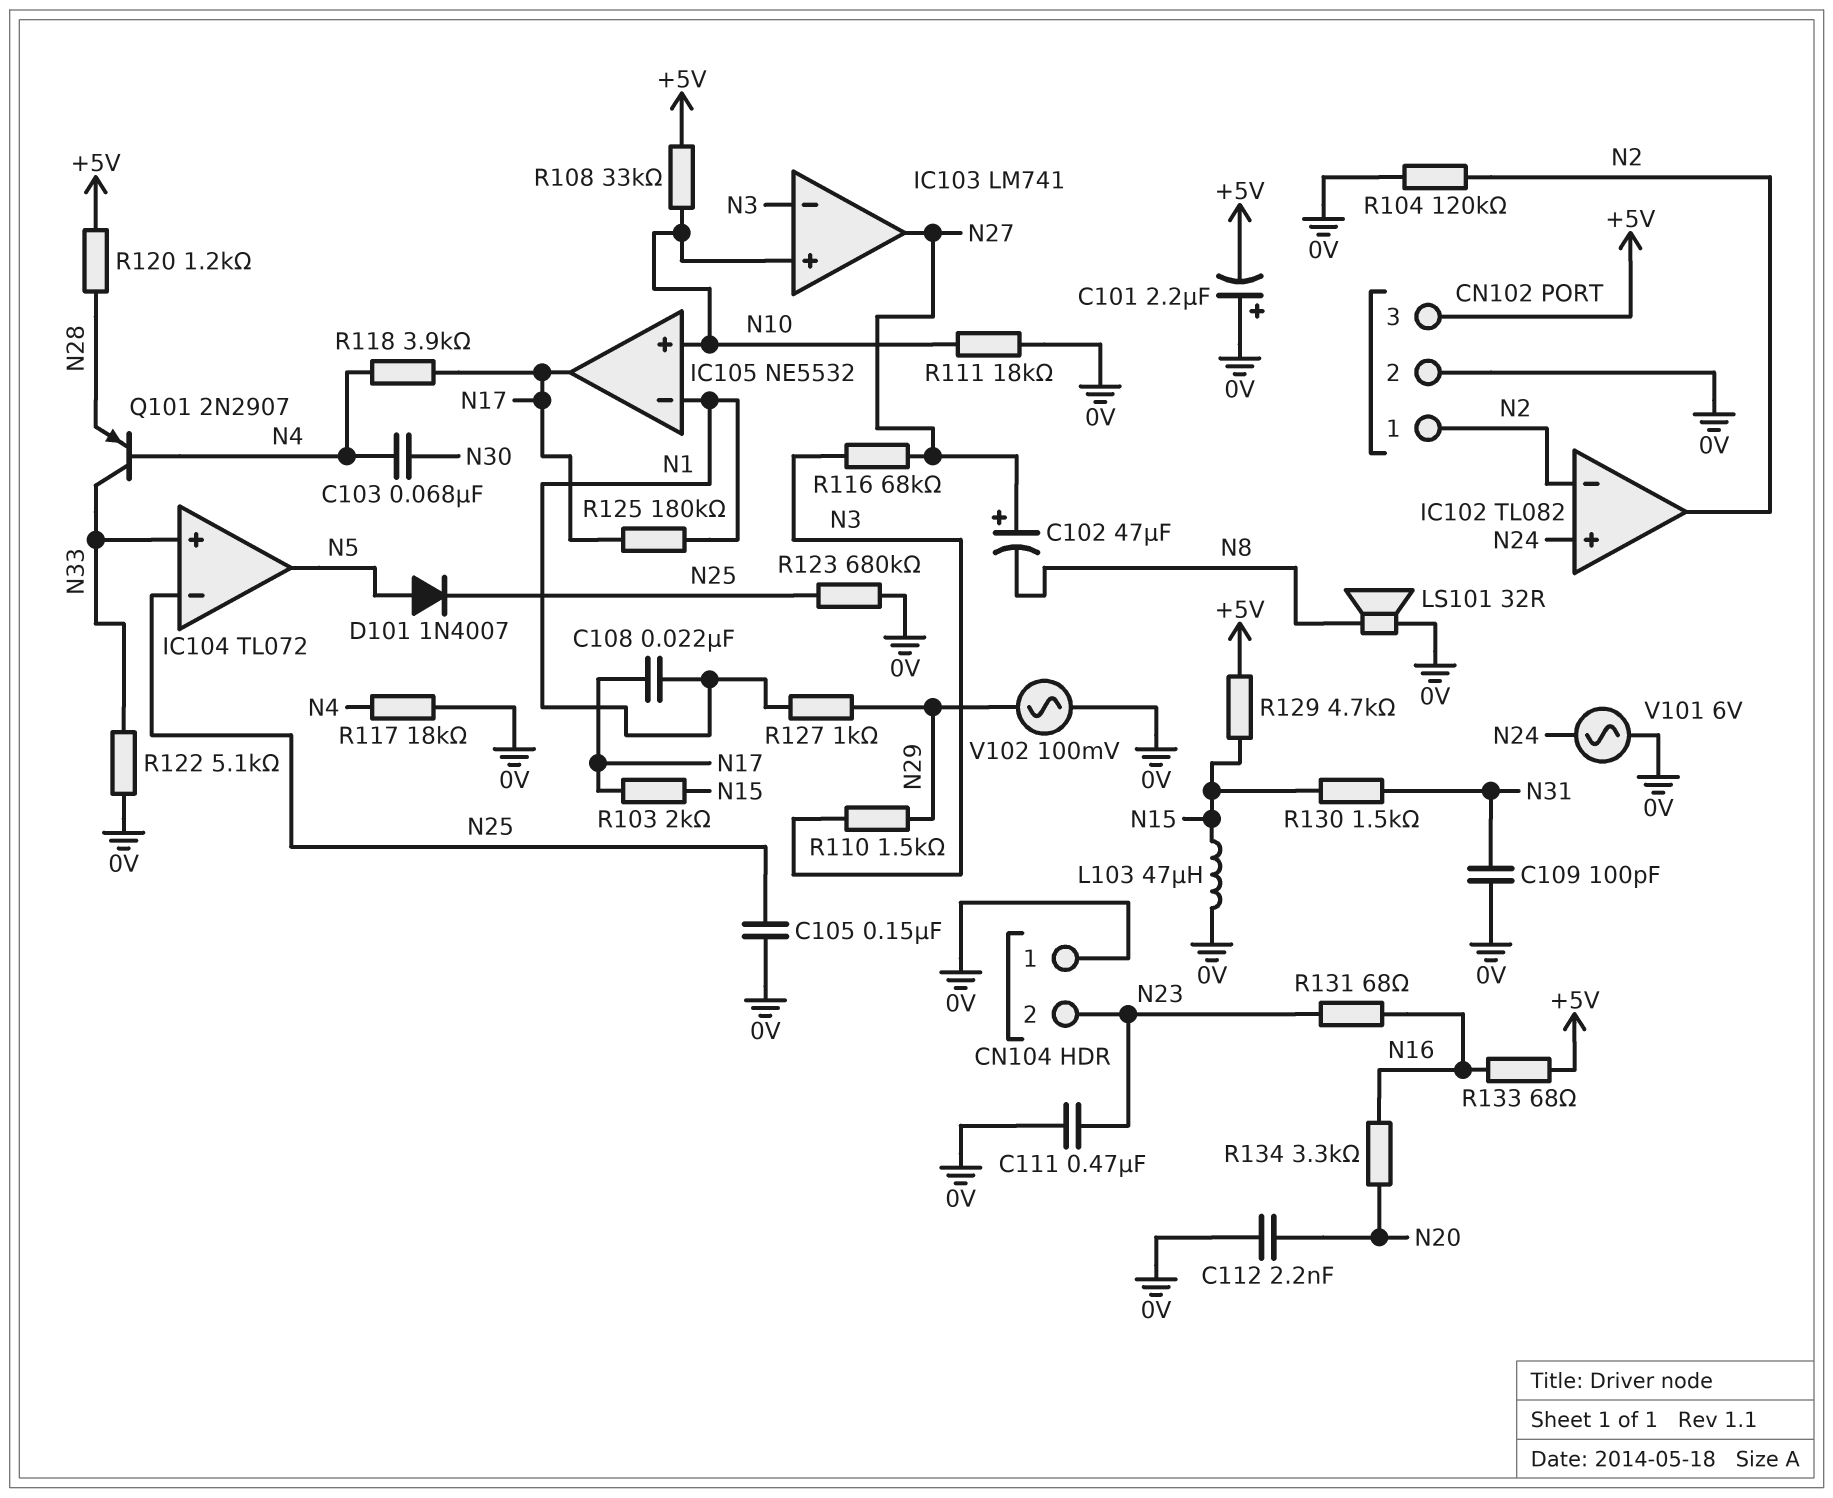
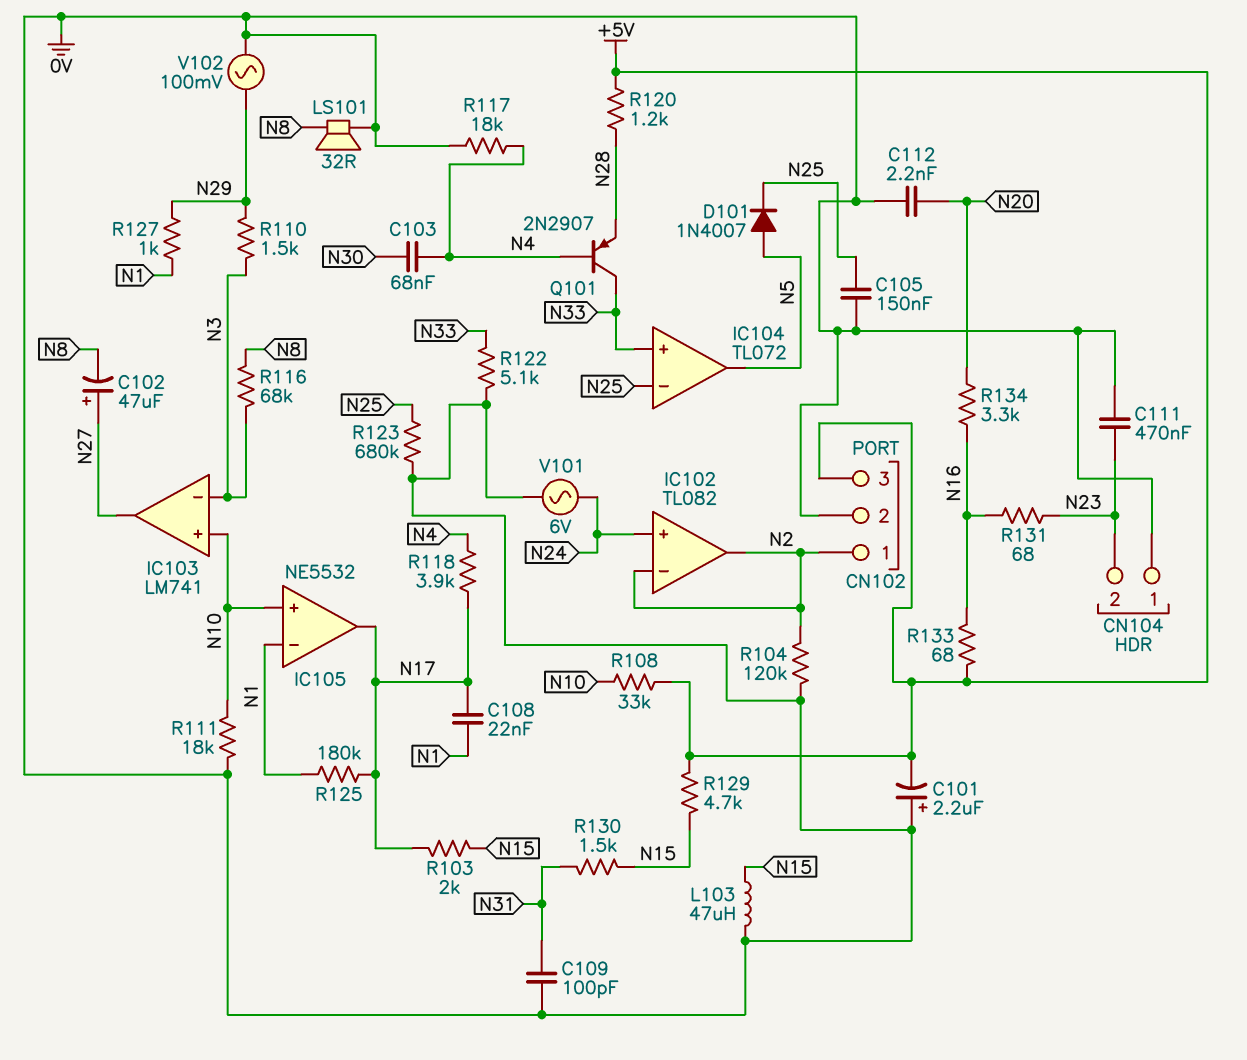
R116: 68k (N3, N27) -> 68k (N3, N8)

